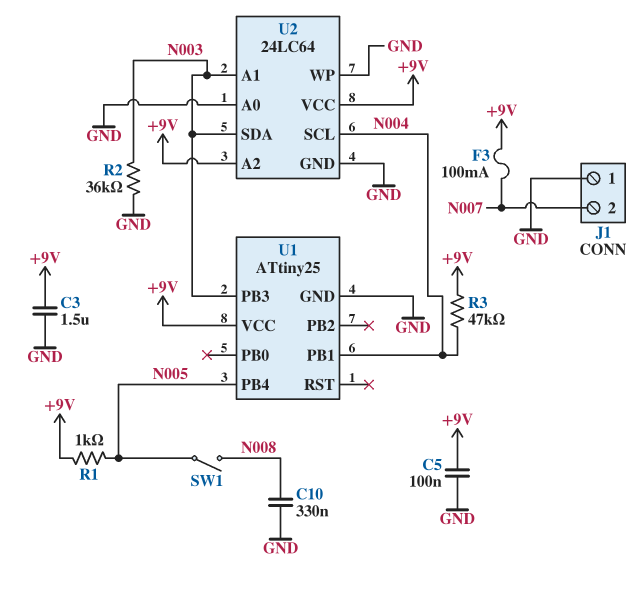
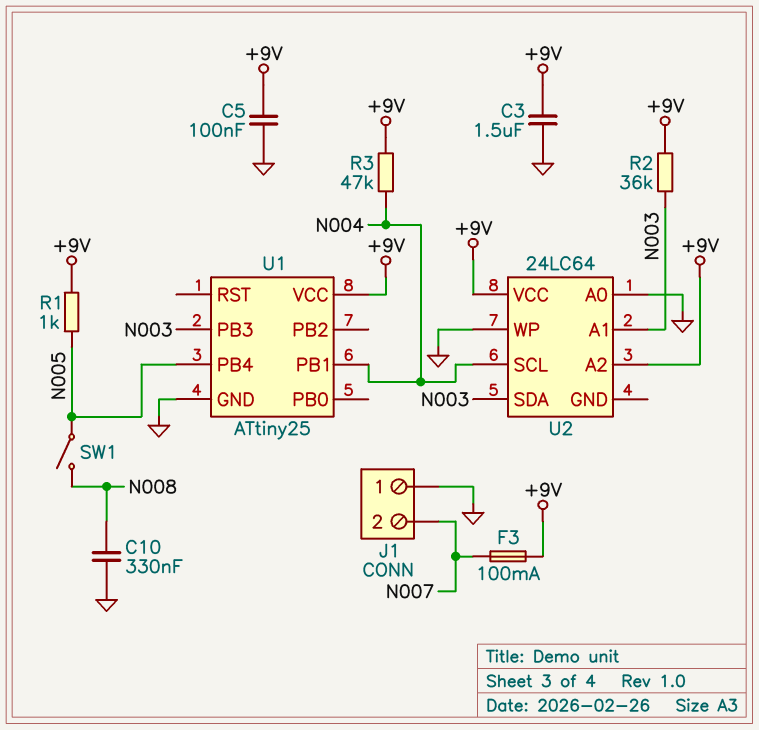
R2: 36k (GND, N003) -> 36k (+9V, N003)
U2 pin GND: GND -> none

